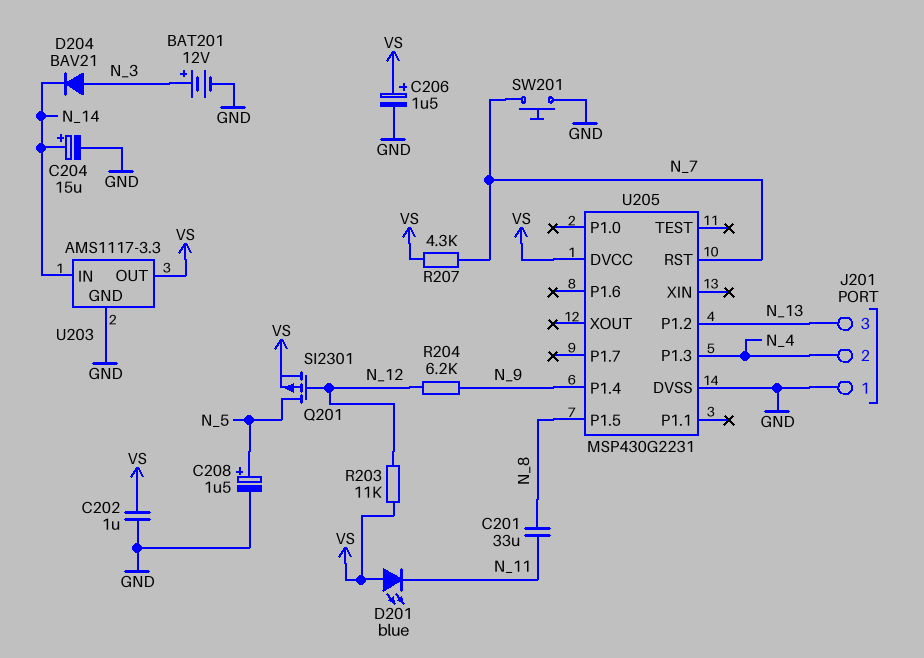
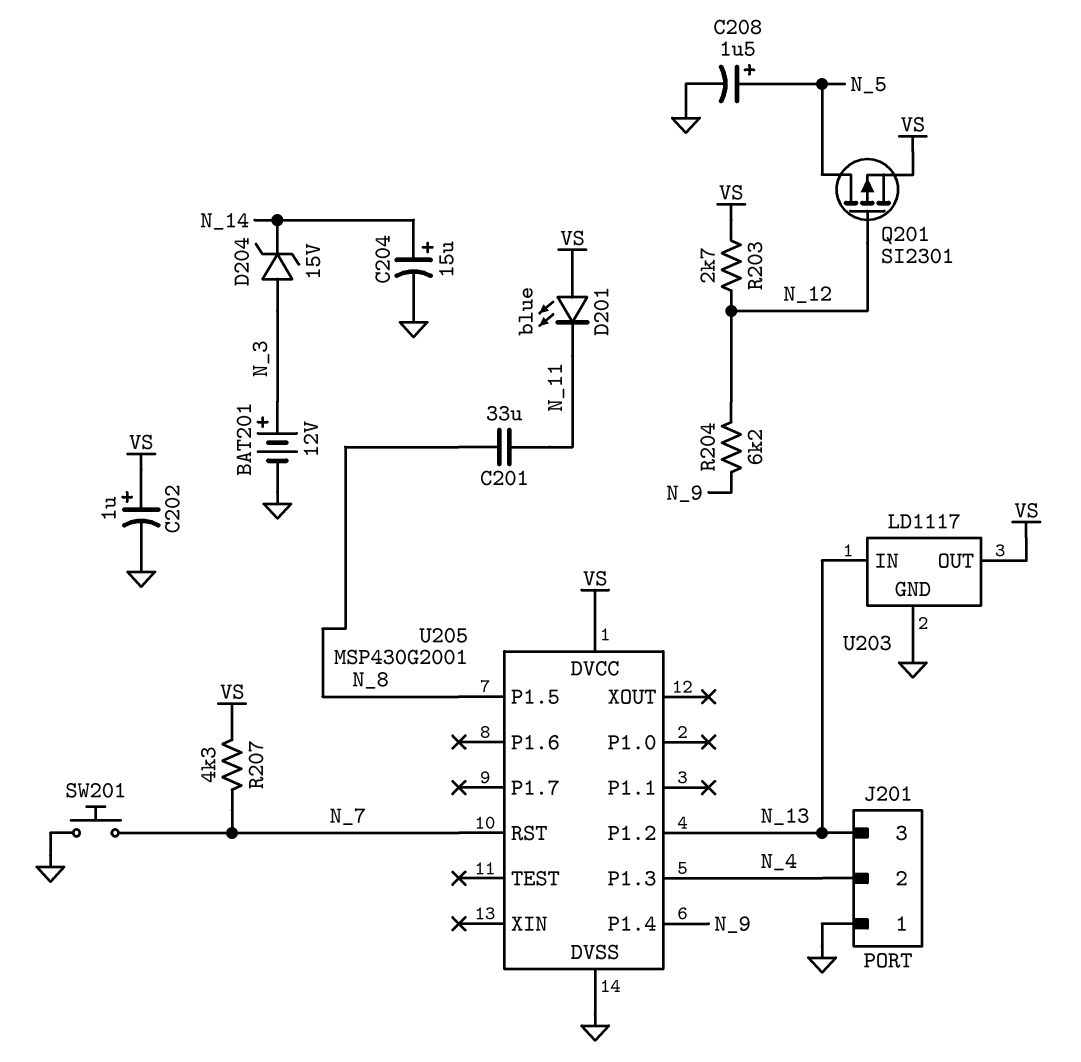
C202: 1uF (GND, VS) -> 1uF (plus VS, minus GND)
C206: 1.5uF (plus VS, minus GND) -> none
D204: diode BAV21 (A N_3, K N_14) -> zener 15V (A N_3, K N_14)
R203: 11k (N_12, VS) -> 2.7k (N_12, VS)
U203: AMS1117-3.3 -> LD1117
U203 pin IN: N_14 -> N_13
U205: MSP430G2231 -> MSP430G2001

